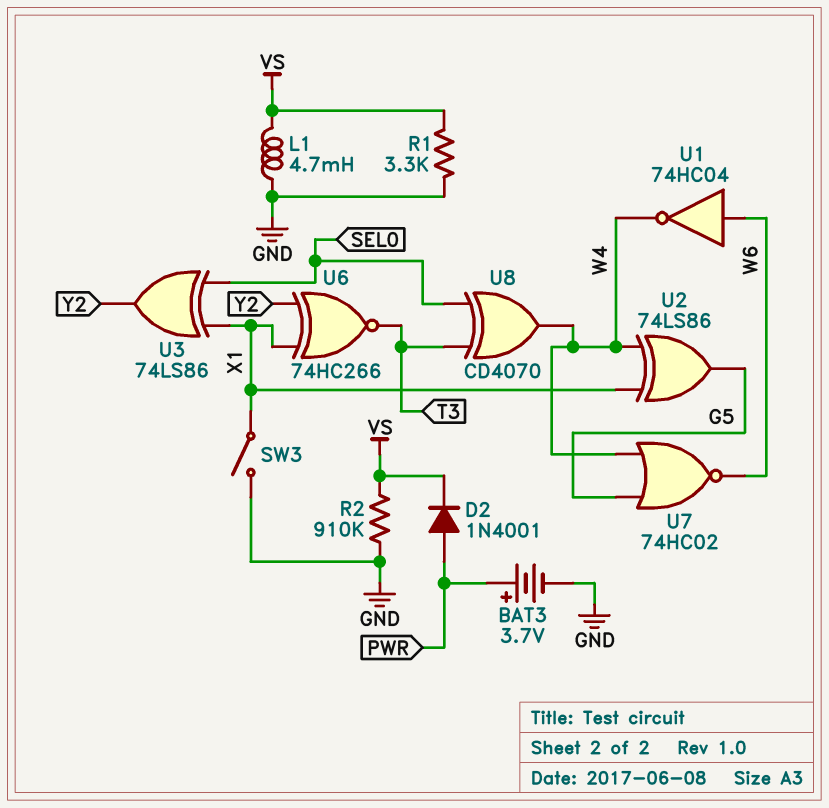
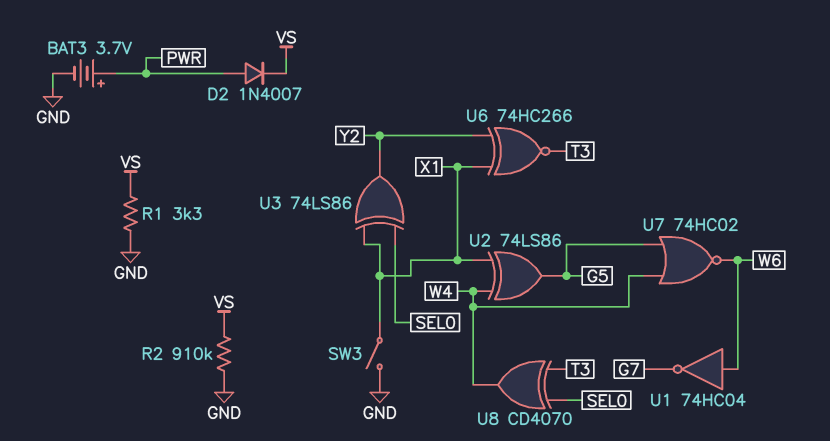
D2: diode 1N4001 (A PWR, K VS) -> diode 1N4007 (A PWR, K VS)
L1: 4.7mH (GND, VS) -> none
U1: NOT 74HC04 (in W6, out W4) -> NOT 74HC04 (in W6, out G7)

